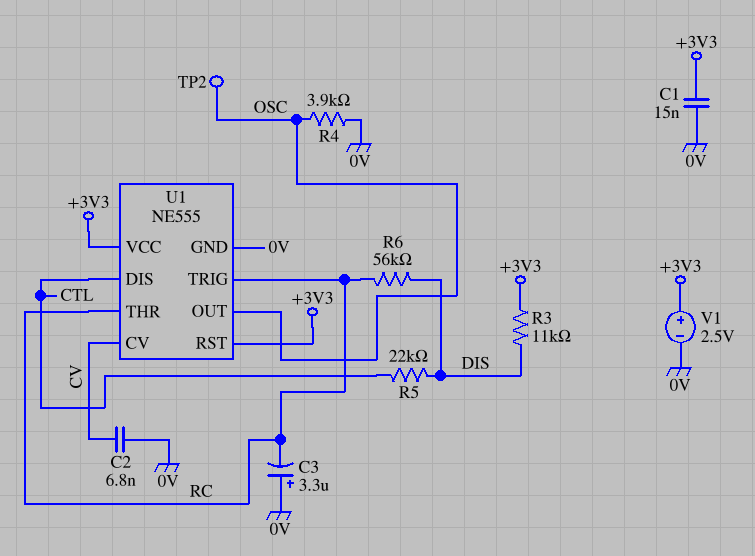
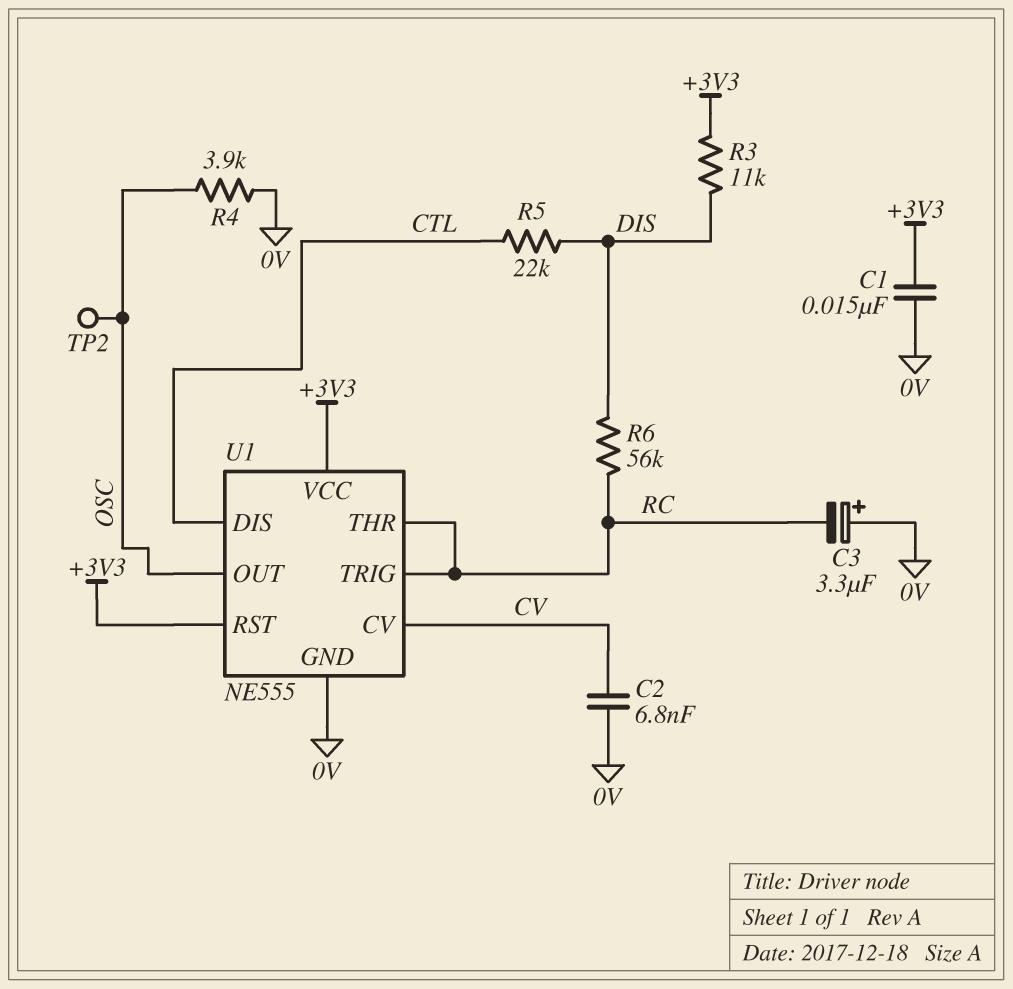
V1: 2.5V (plus +3V3, minus 0V) -> none

